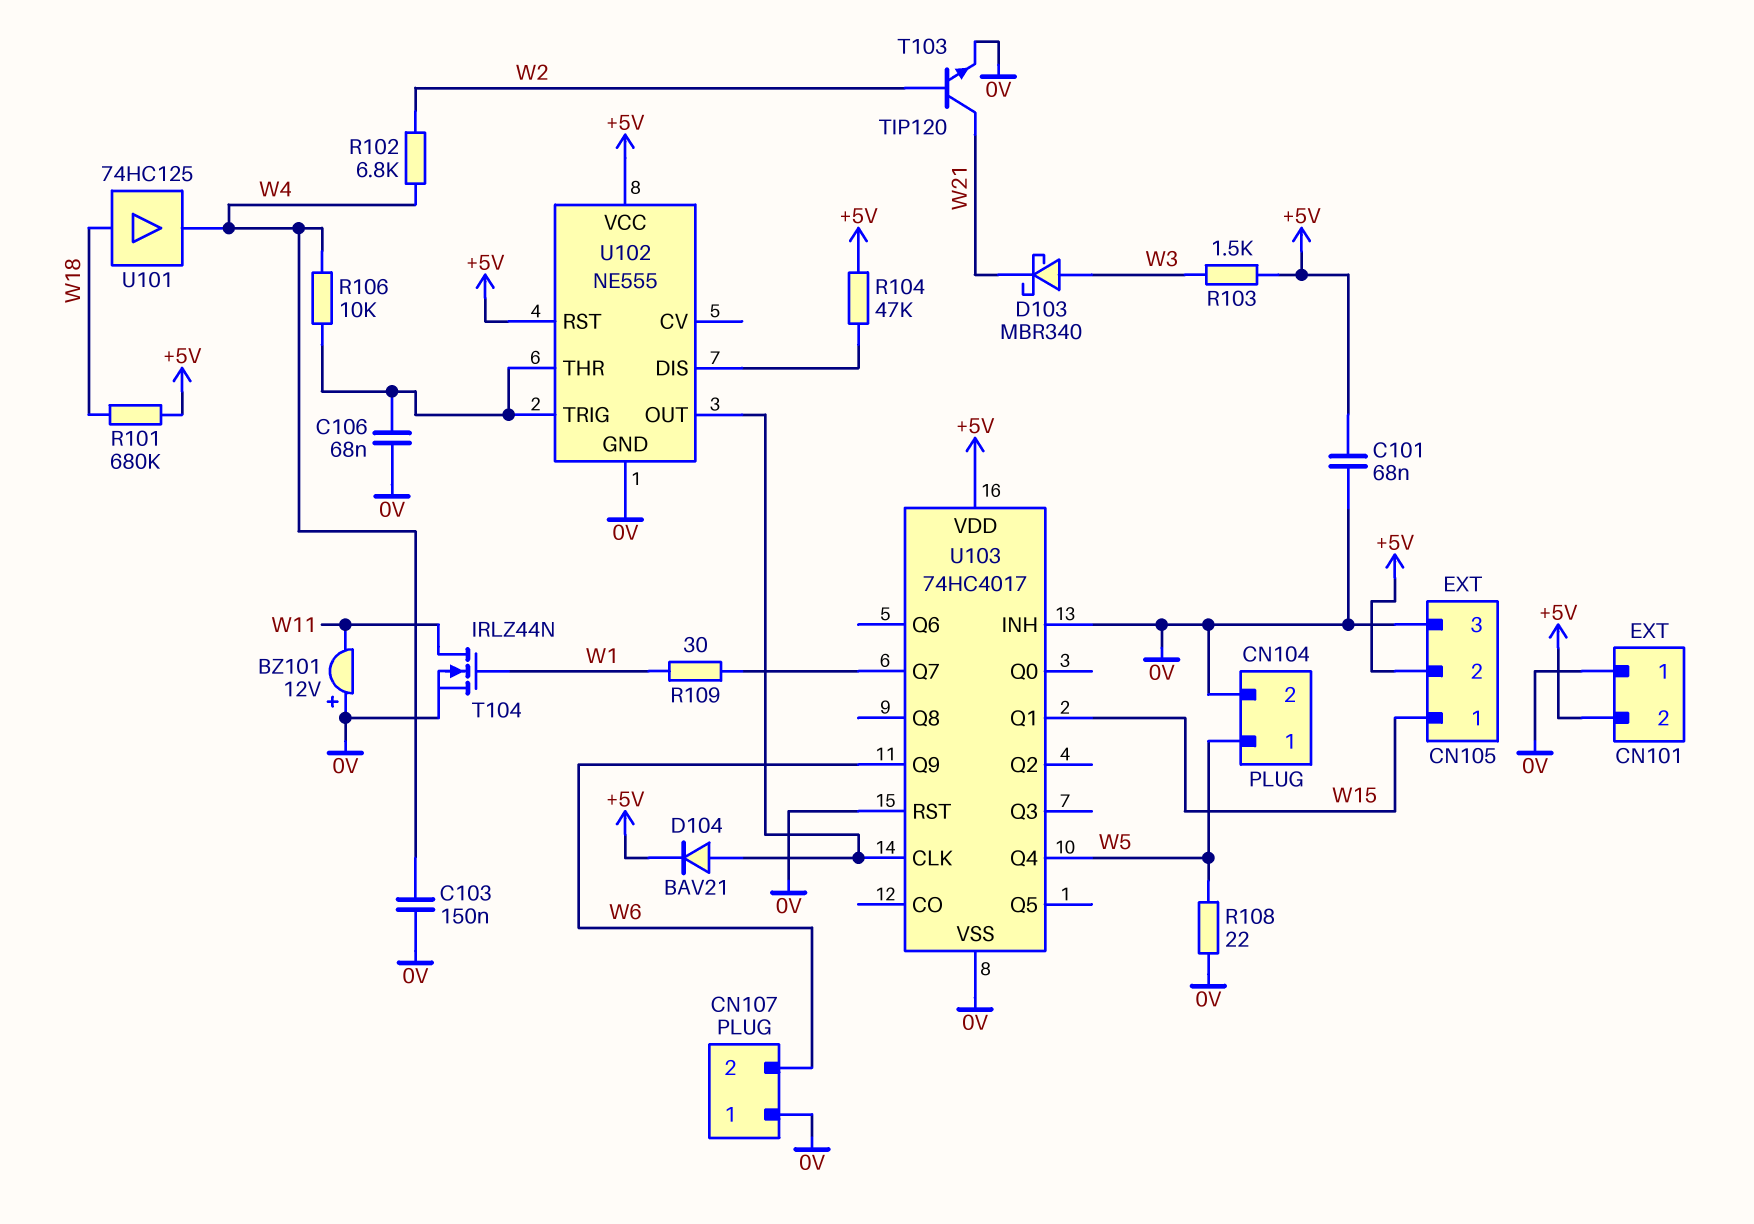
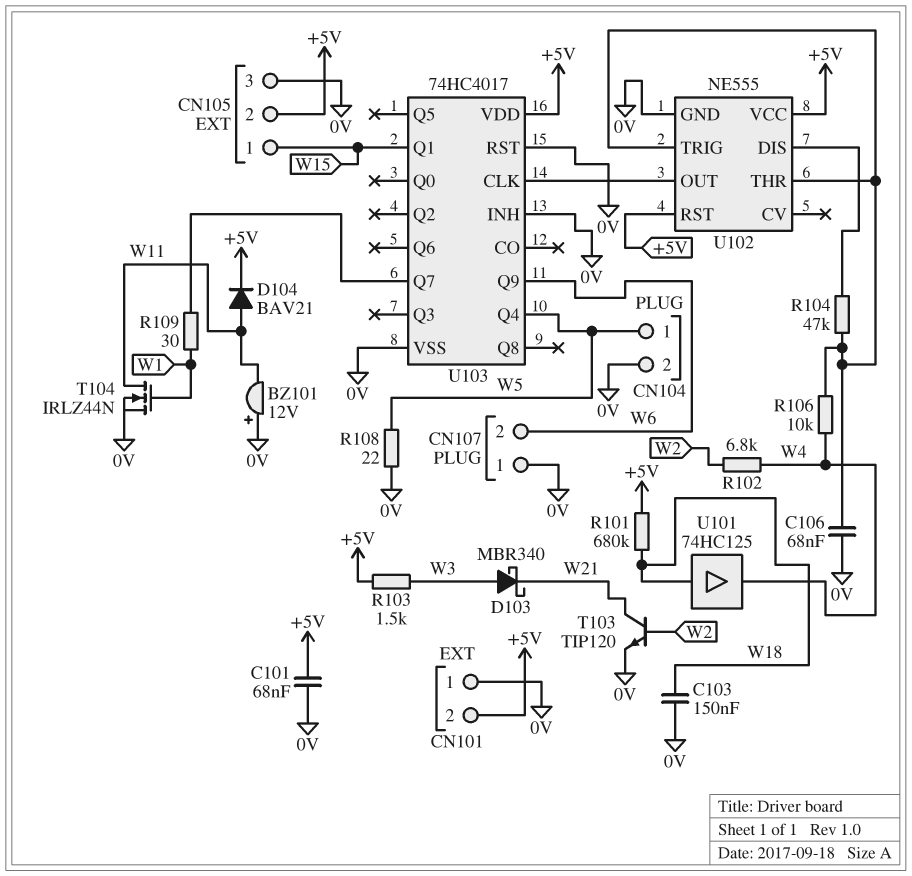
C103: 150nF (0V, W4) -> 150nF (0V, W18)
D104: diode BAV21 (A U102/OUT, K +5V) -> diode BAV21 (A W11, K +5V)
R104: 47k (+5V, U102/DIS) -> 47k (U102/DIS, U102/THR)

